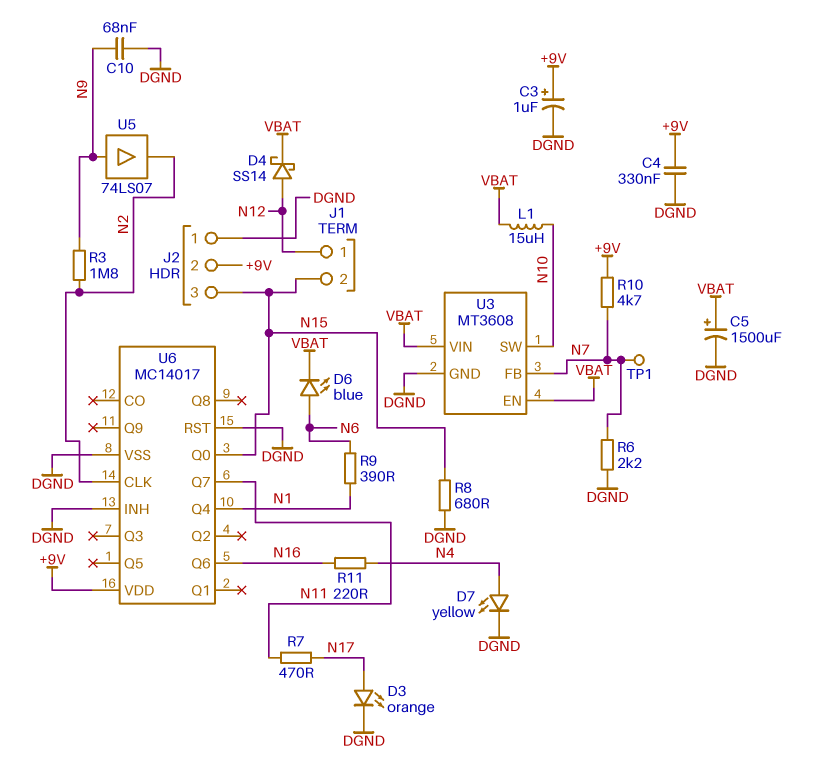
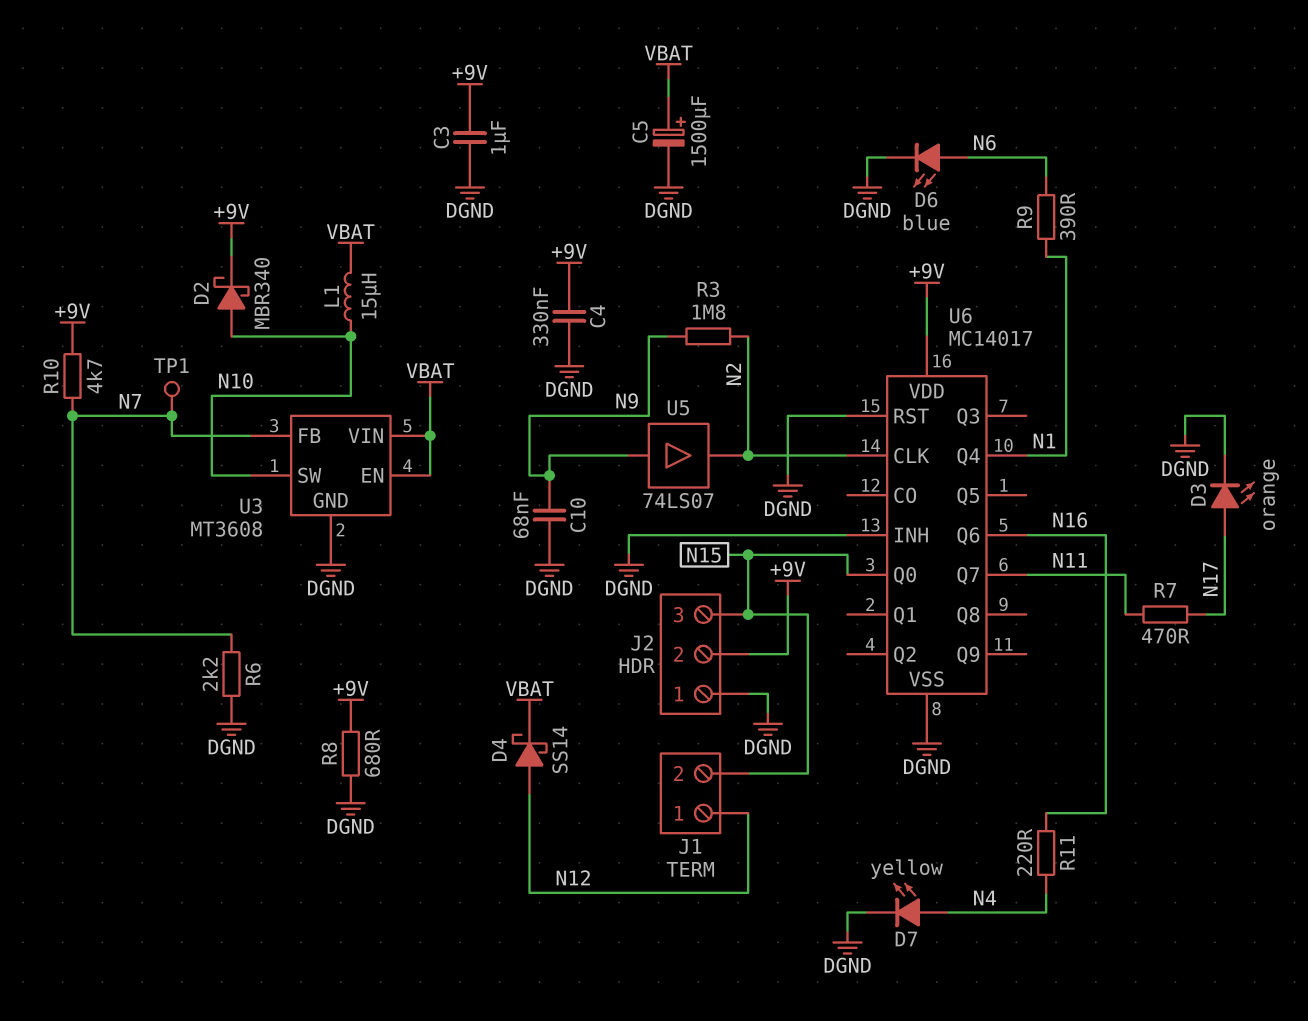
C3: 1uF (plus +9V, minus DGND) -> 1uF (+9V, DGND)
D2: none -> schottky MBR340 (A N10, K +9V)
D6: LED blue (A N6, K VBAT) -> LED blue (A N6, K DGND)
R8: 680 (DGND, N15) -> 680 (+9V, DGND)

